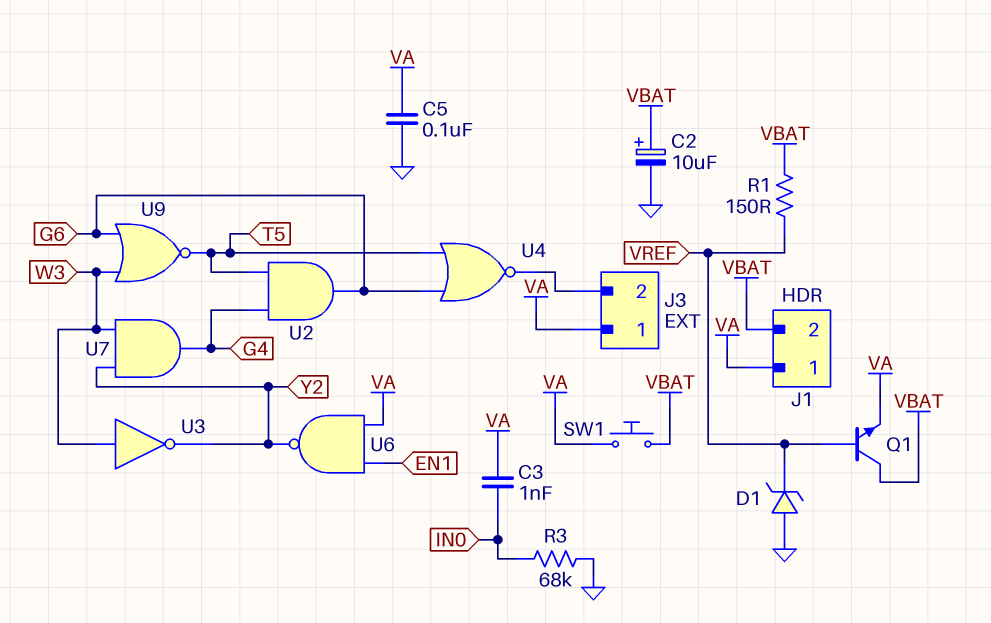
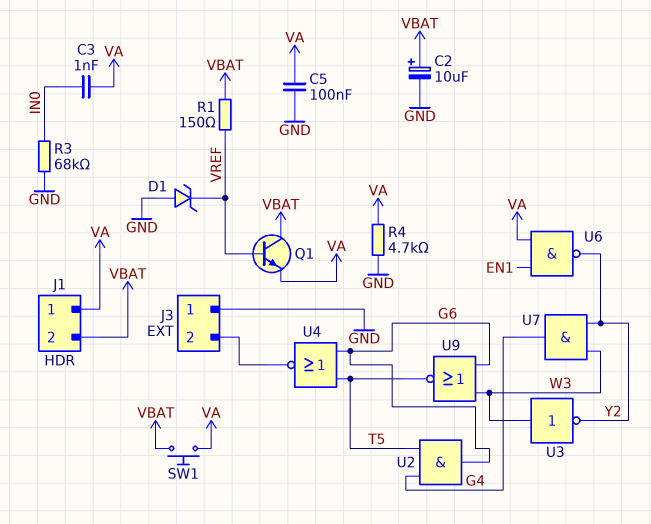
J3 pin 1: VA -> GND
R4: none -> 4.7k (GND, VA)

